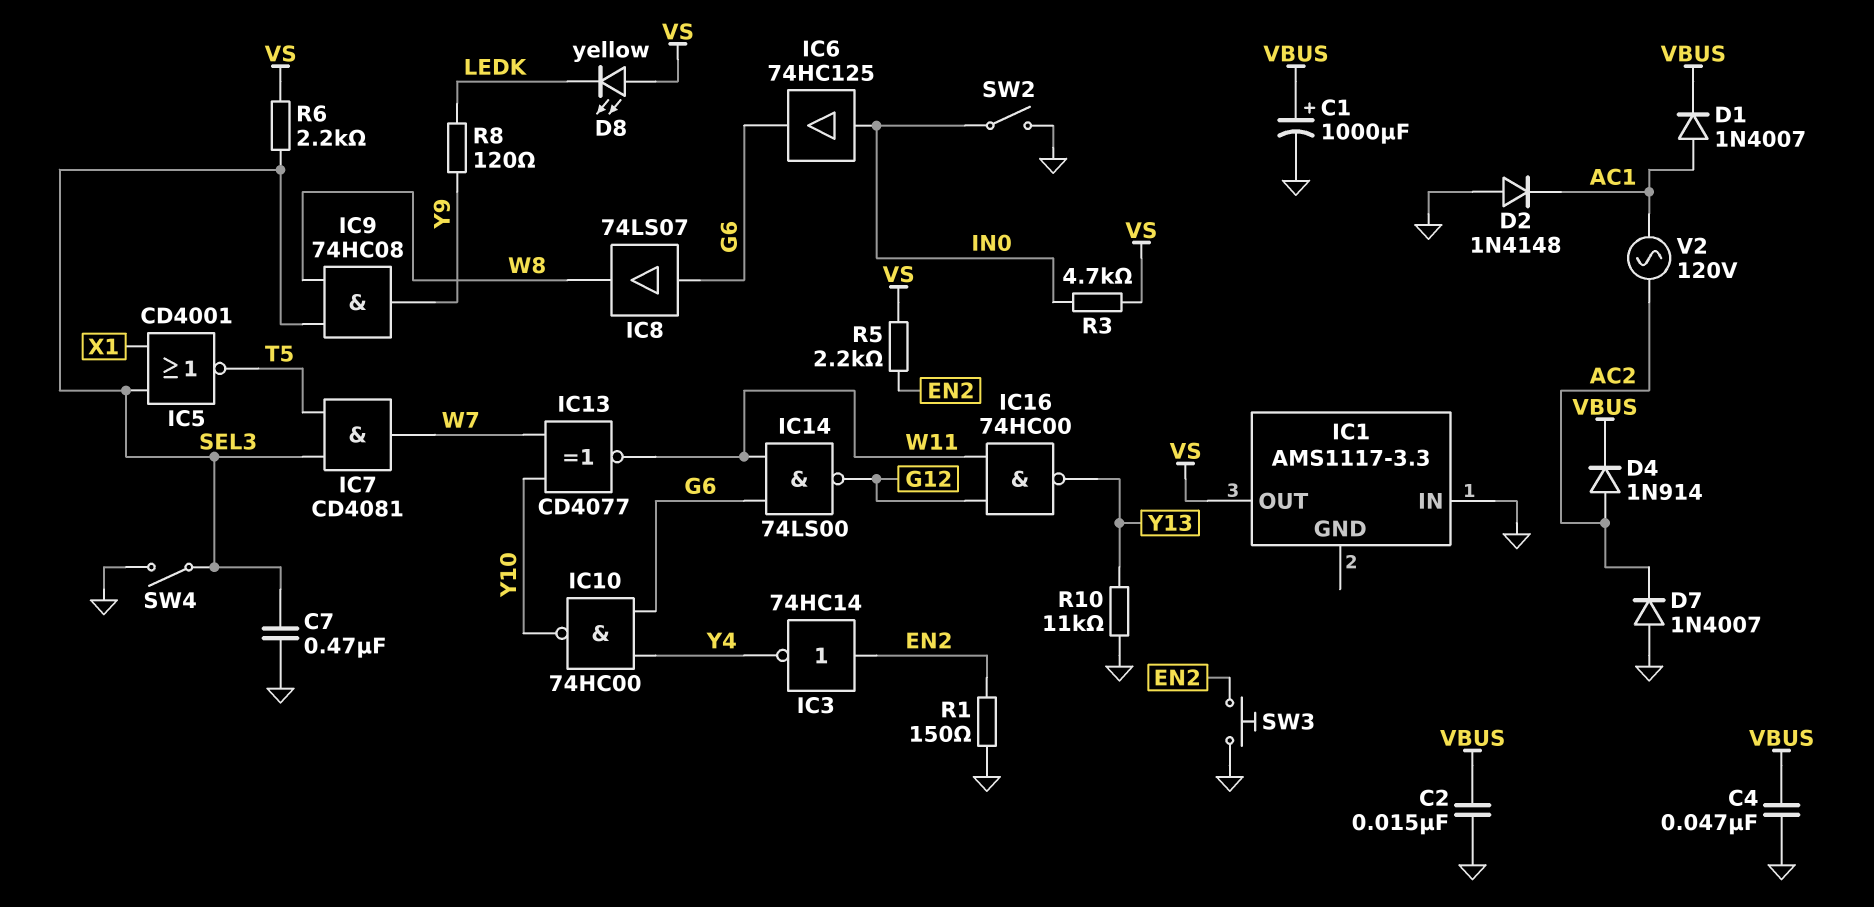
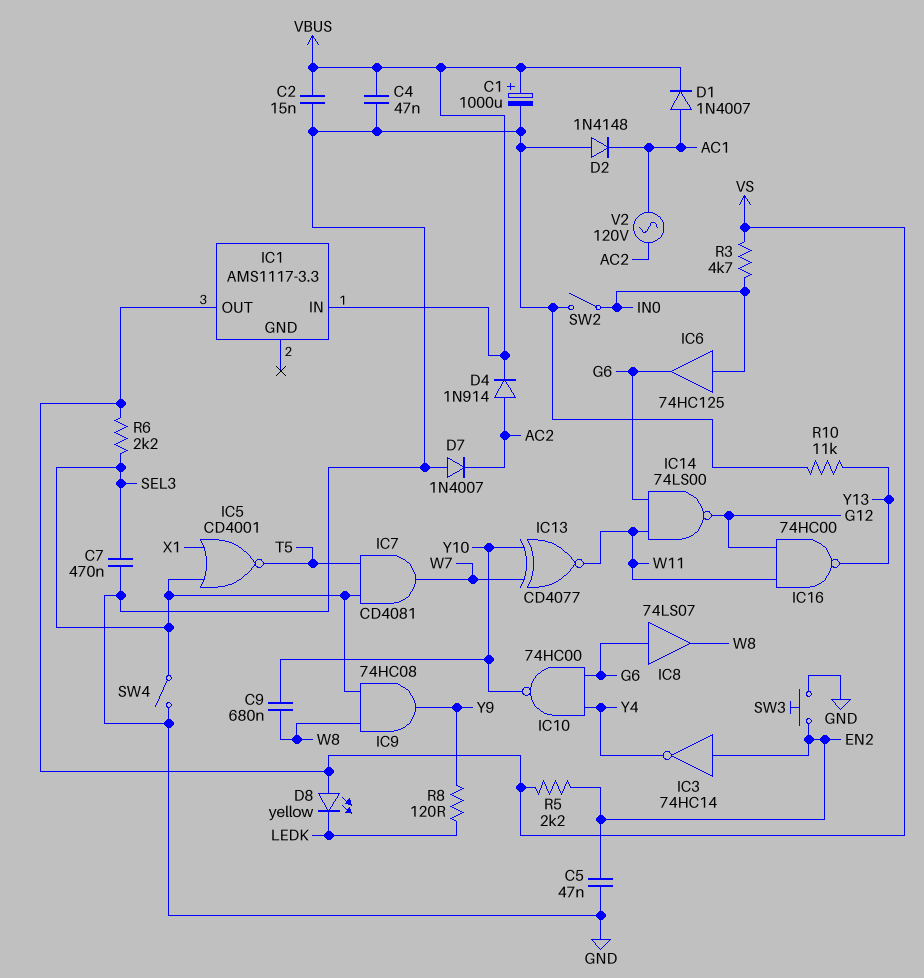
C5: none -> 47nF (EN2, GND)
C9: none -> 680nF (W8, Y10)
IC1 pin IN: GND -> VBUS
R1: 150 (EN2, GND) -> none

